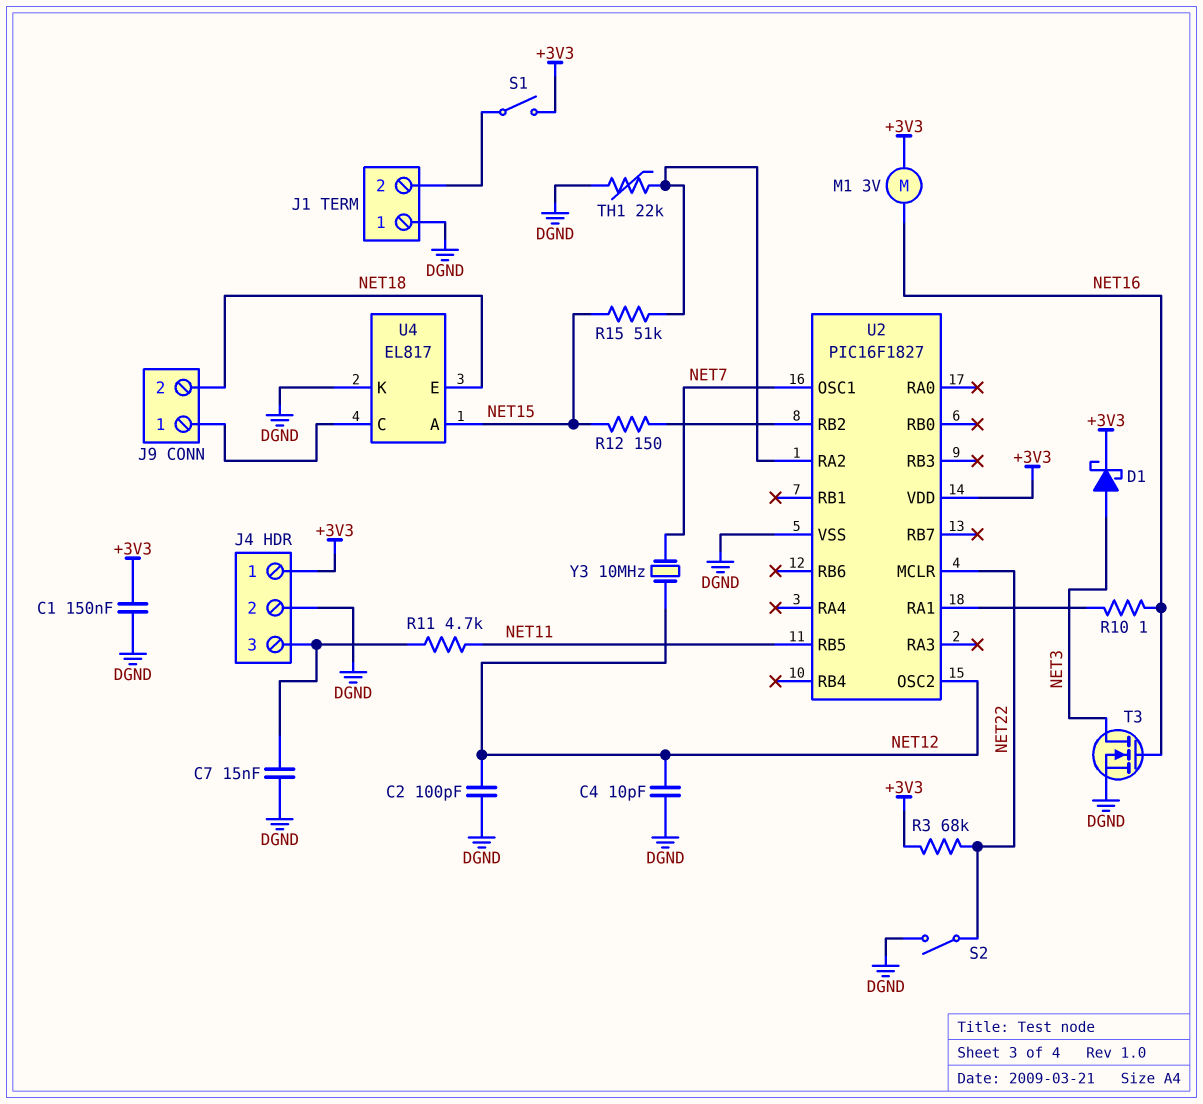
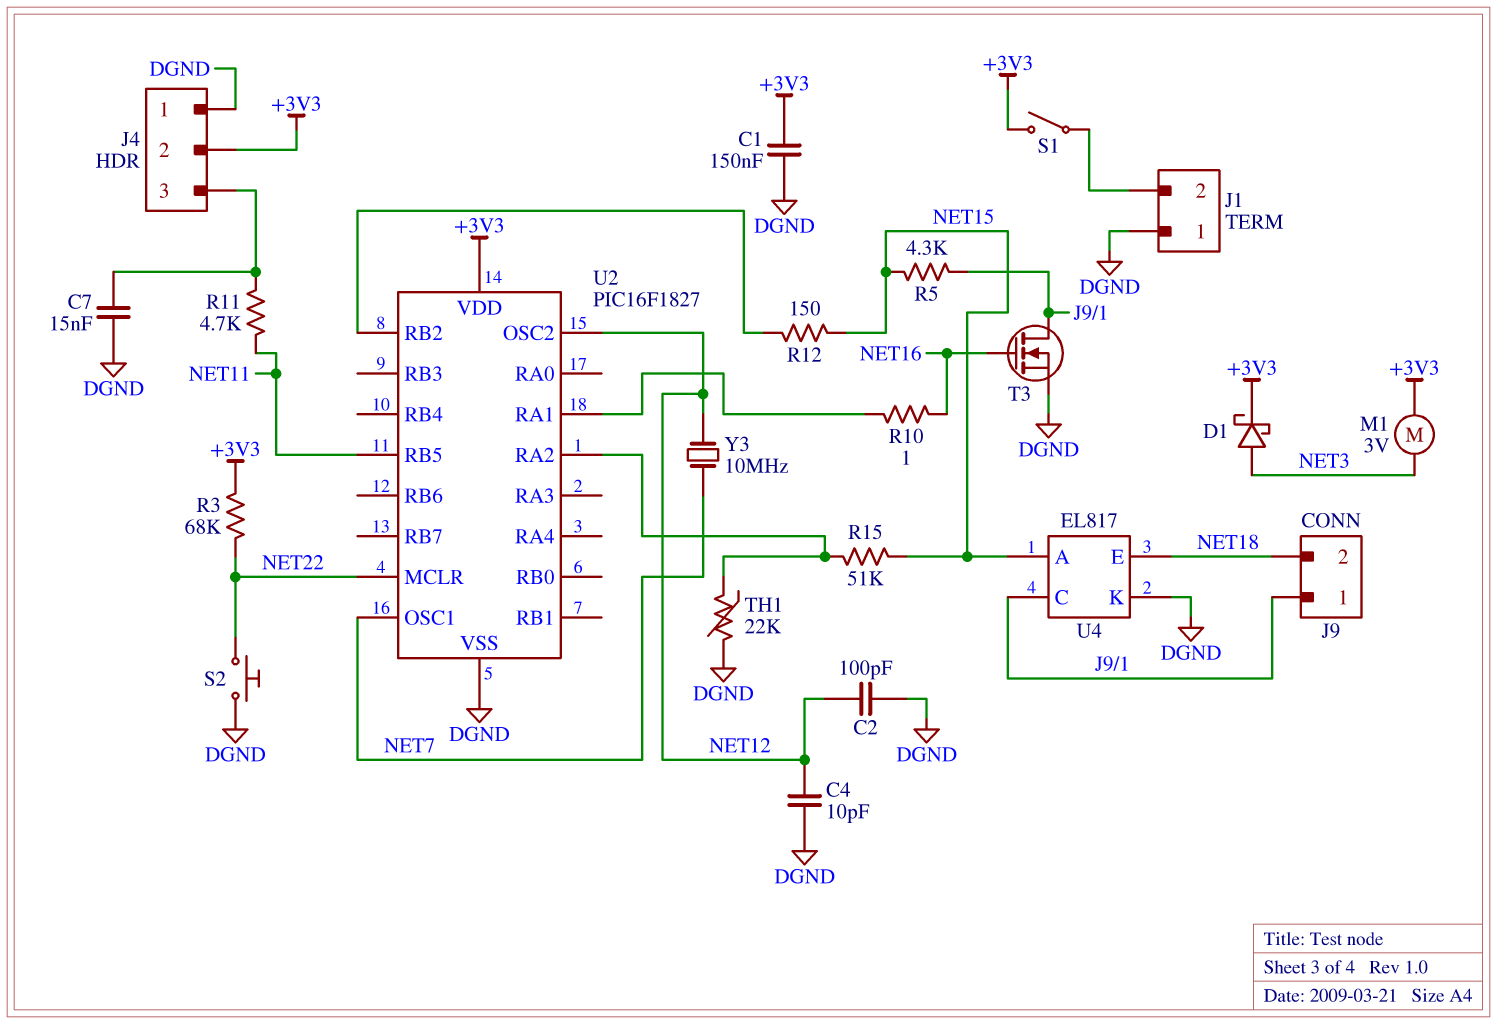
J4 pin 1: +3V3 -> DGND
J4 pin 2: DGND -> +3V3
M1: motor 3V (+3V3, NET16) -> motor 3V (+3V3, NET3)
R5: none -> 4.3k (J9/1, NET15)
S2: switch (DGND, NET22) -> button (DGND, NET22)
T3: NMOS (G NET16, D NET3, S DGND) -> NMOS (G NET16, D J9/1, S DGND)

